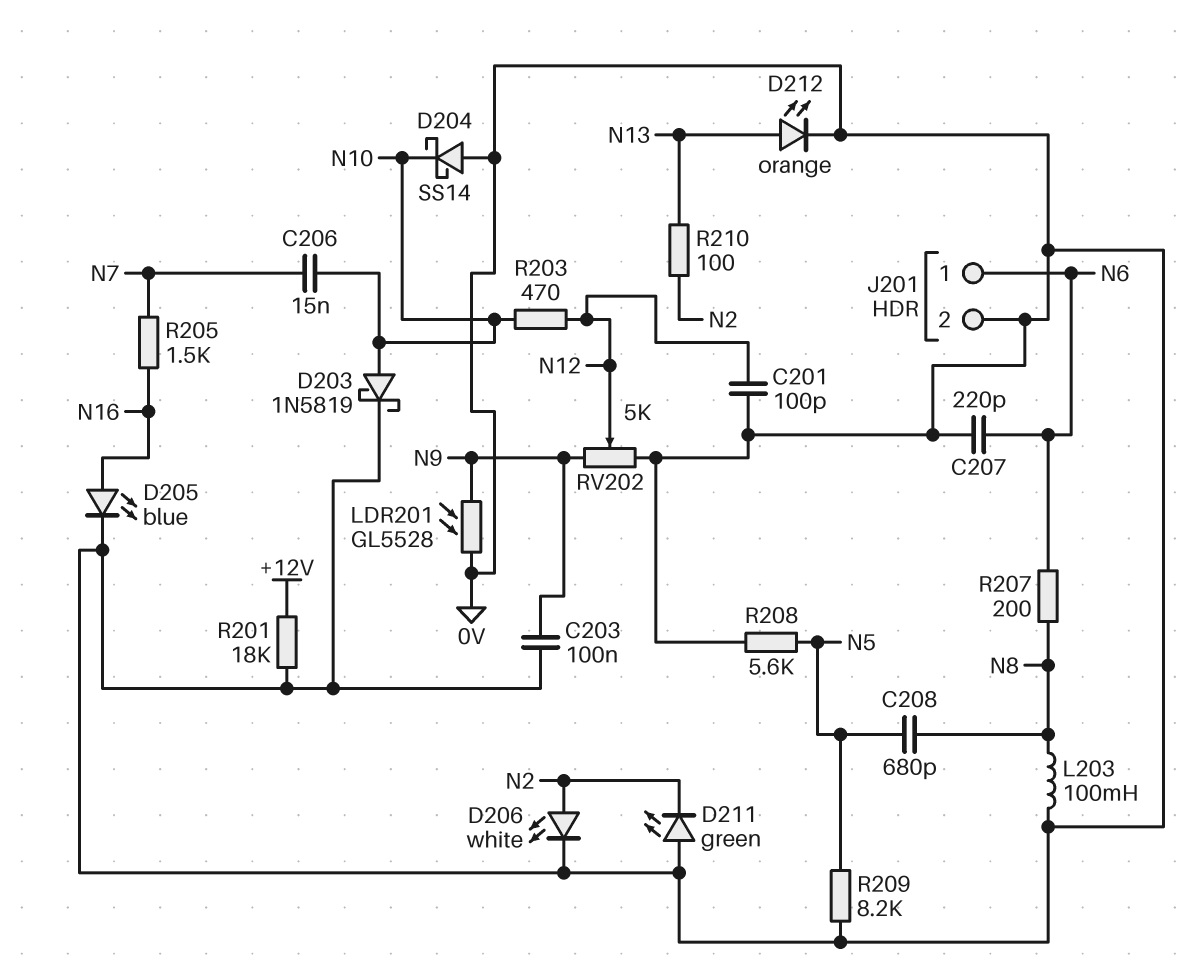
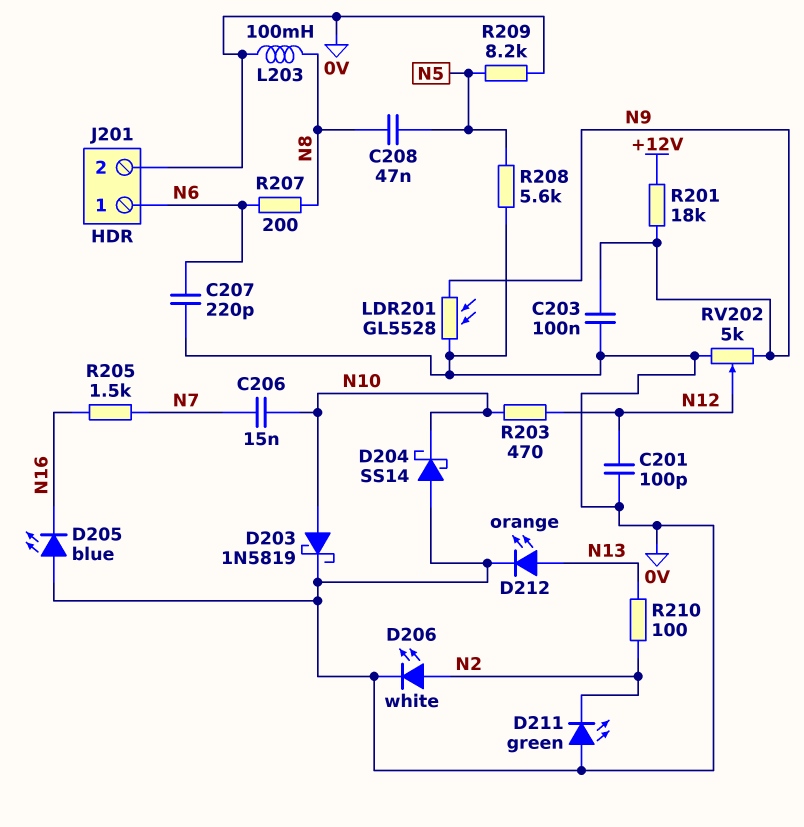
C208: 680pF (N5, N8) -> 47nF (N5, N8)
D205: LED blue (A N16, K 0V) -> LED blue (A 0V, K N16)
R201: 18k (+12V, 0V) -> 18k (+12V, N9)

